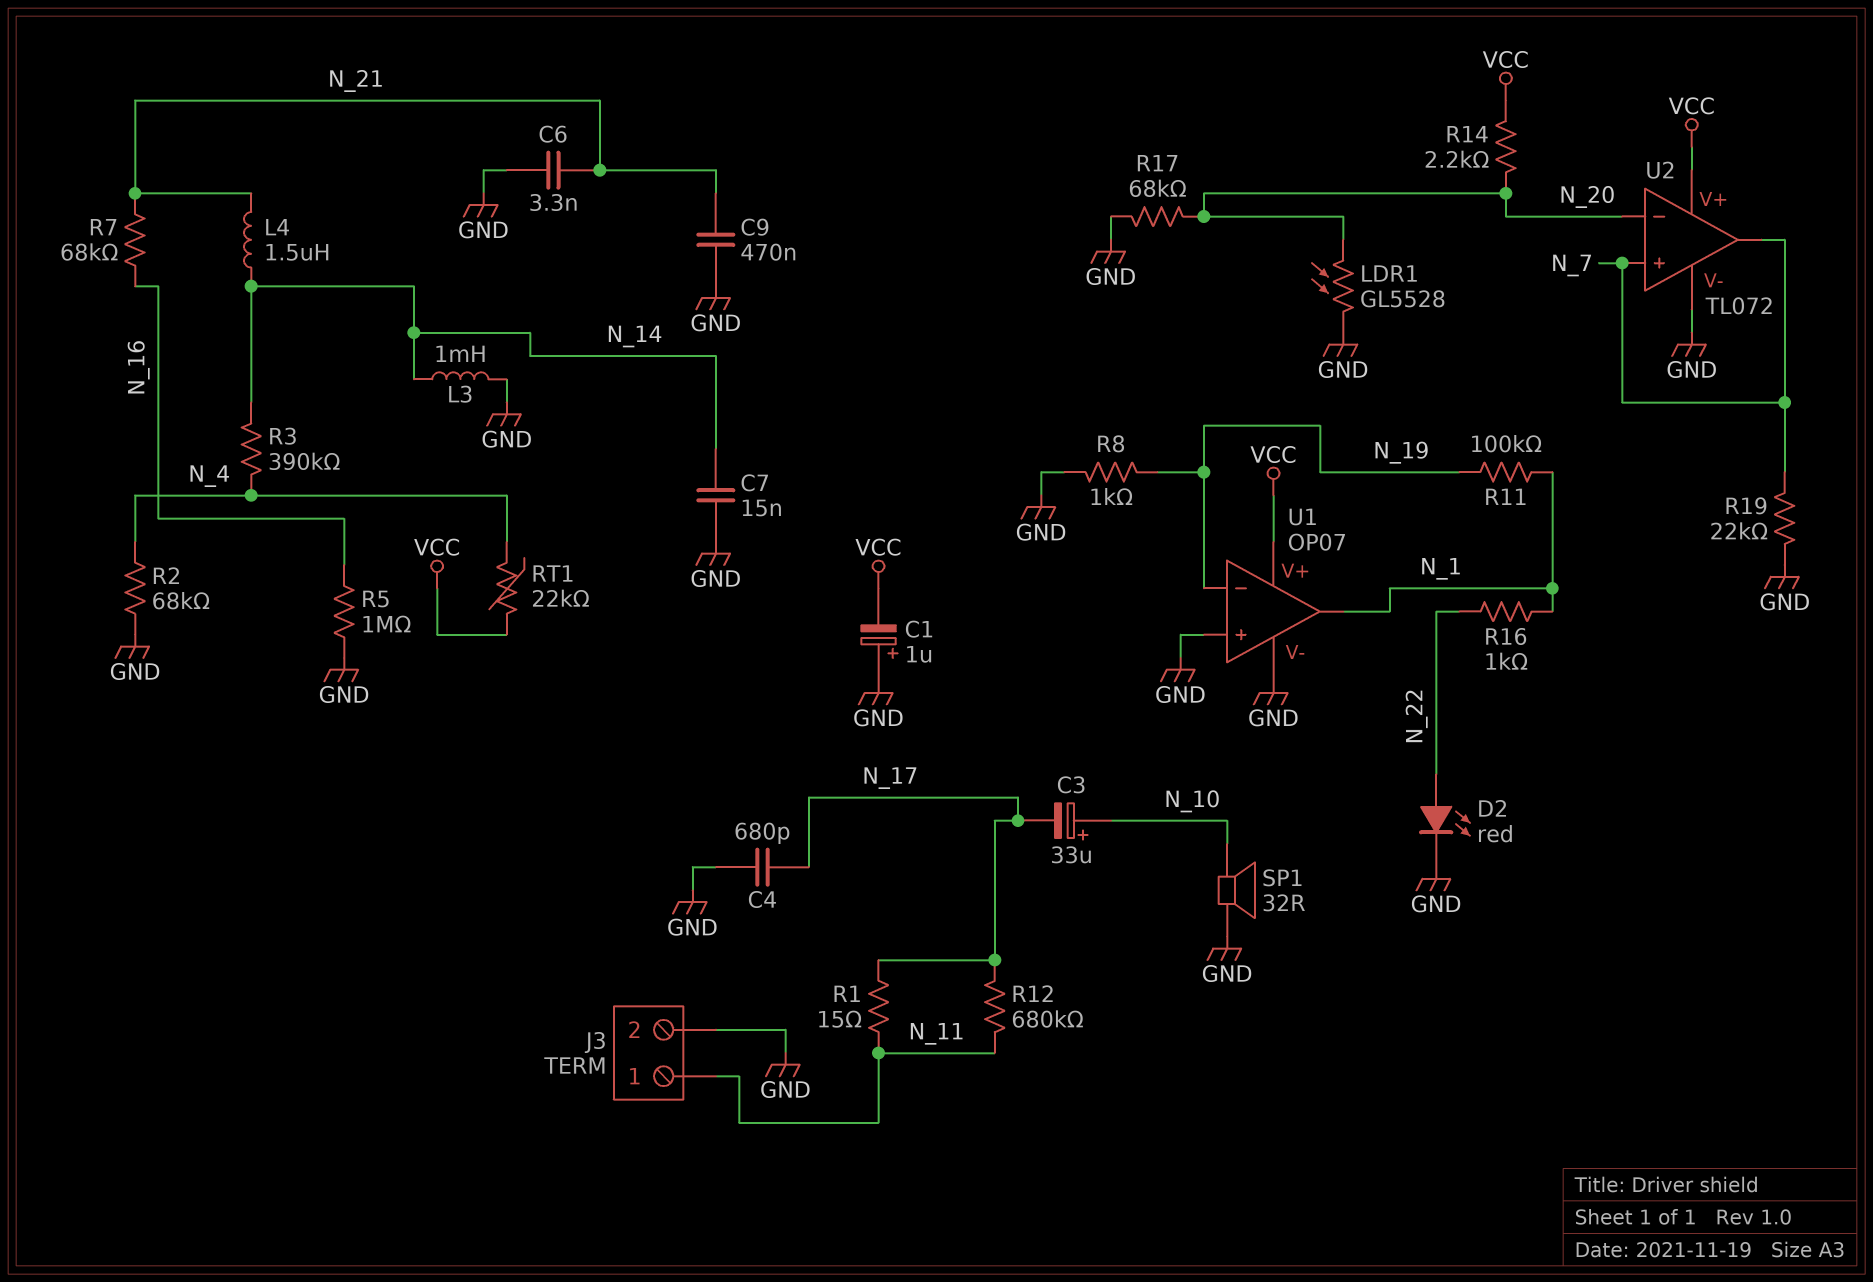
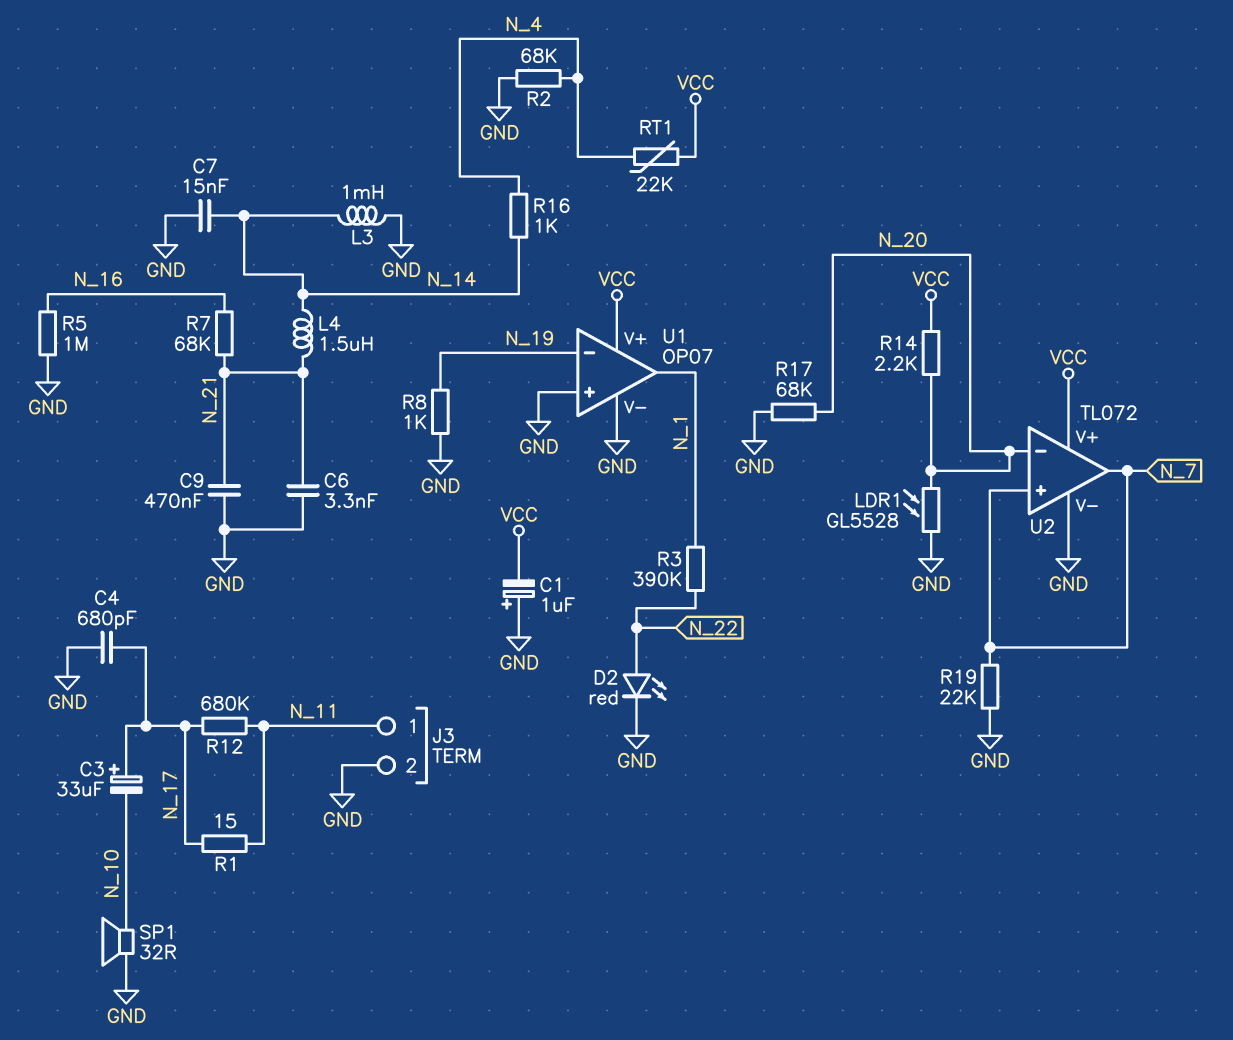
C3: 33uF (plus N_10, minus N_17) -> 33uF (plus N_17, minus N_10)
R3: 390k (N_4, N_14) -> 390k (N_1, N_22)
R11: 100k (N_1, N_19) -> none
R16: 1k (N_1, N_22) -> 1k (N_4, N_14)

